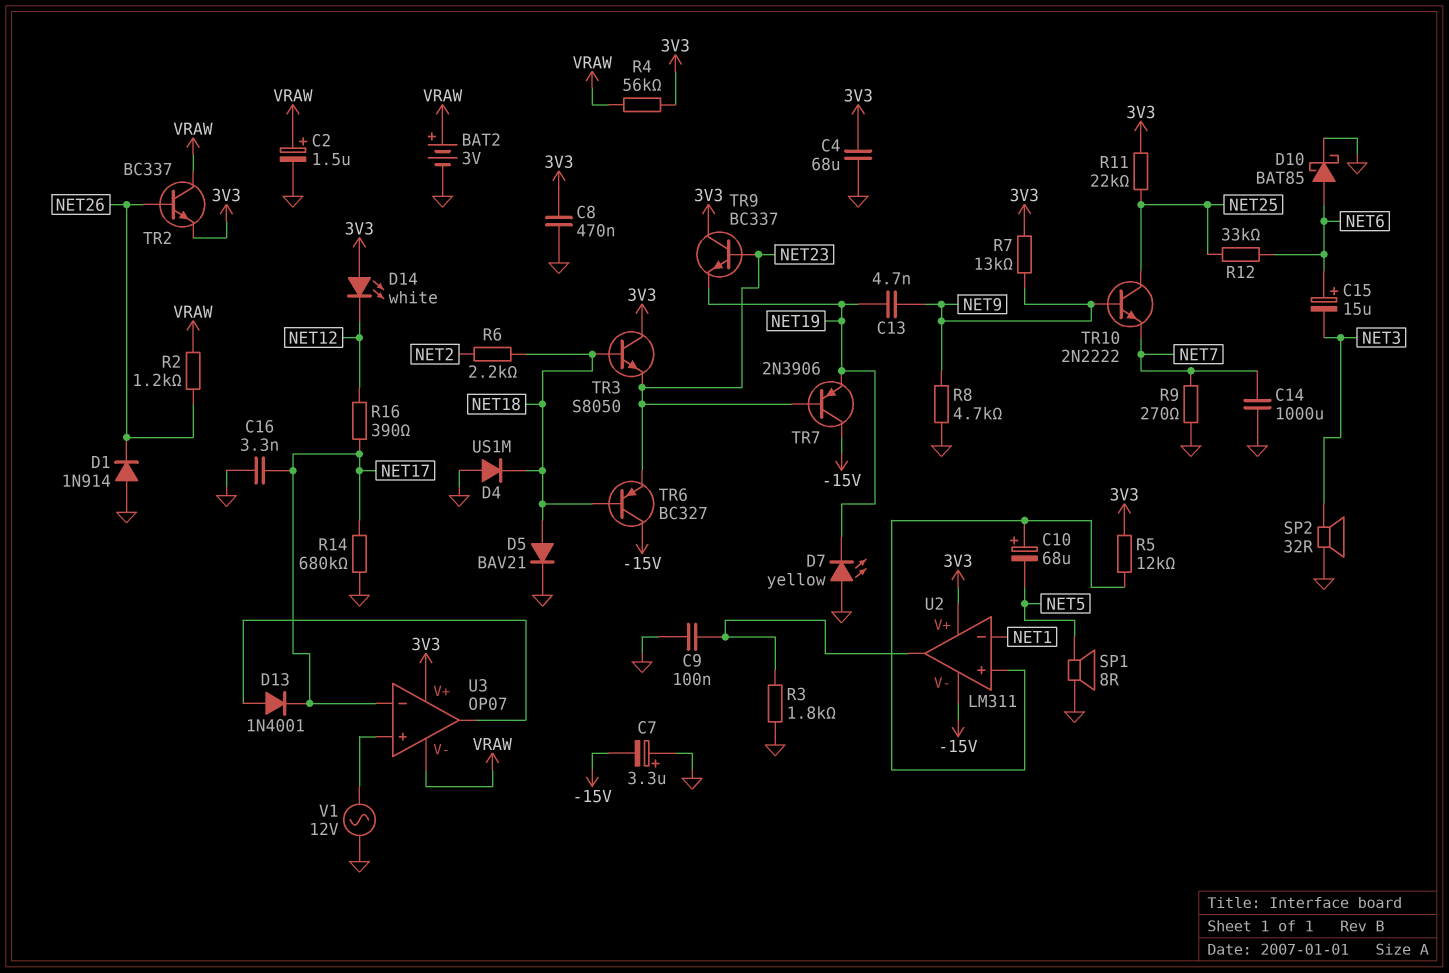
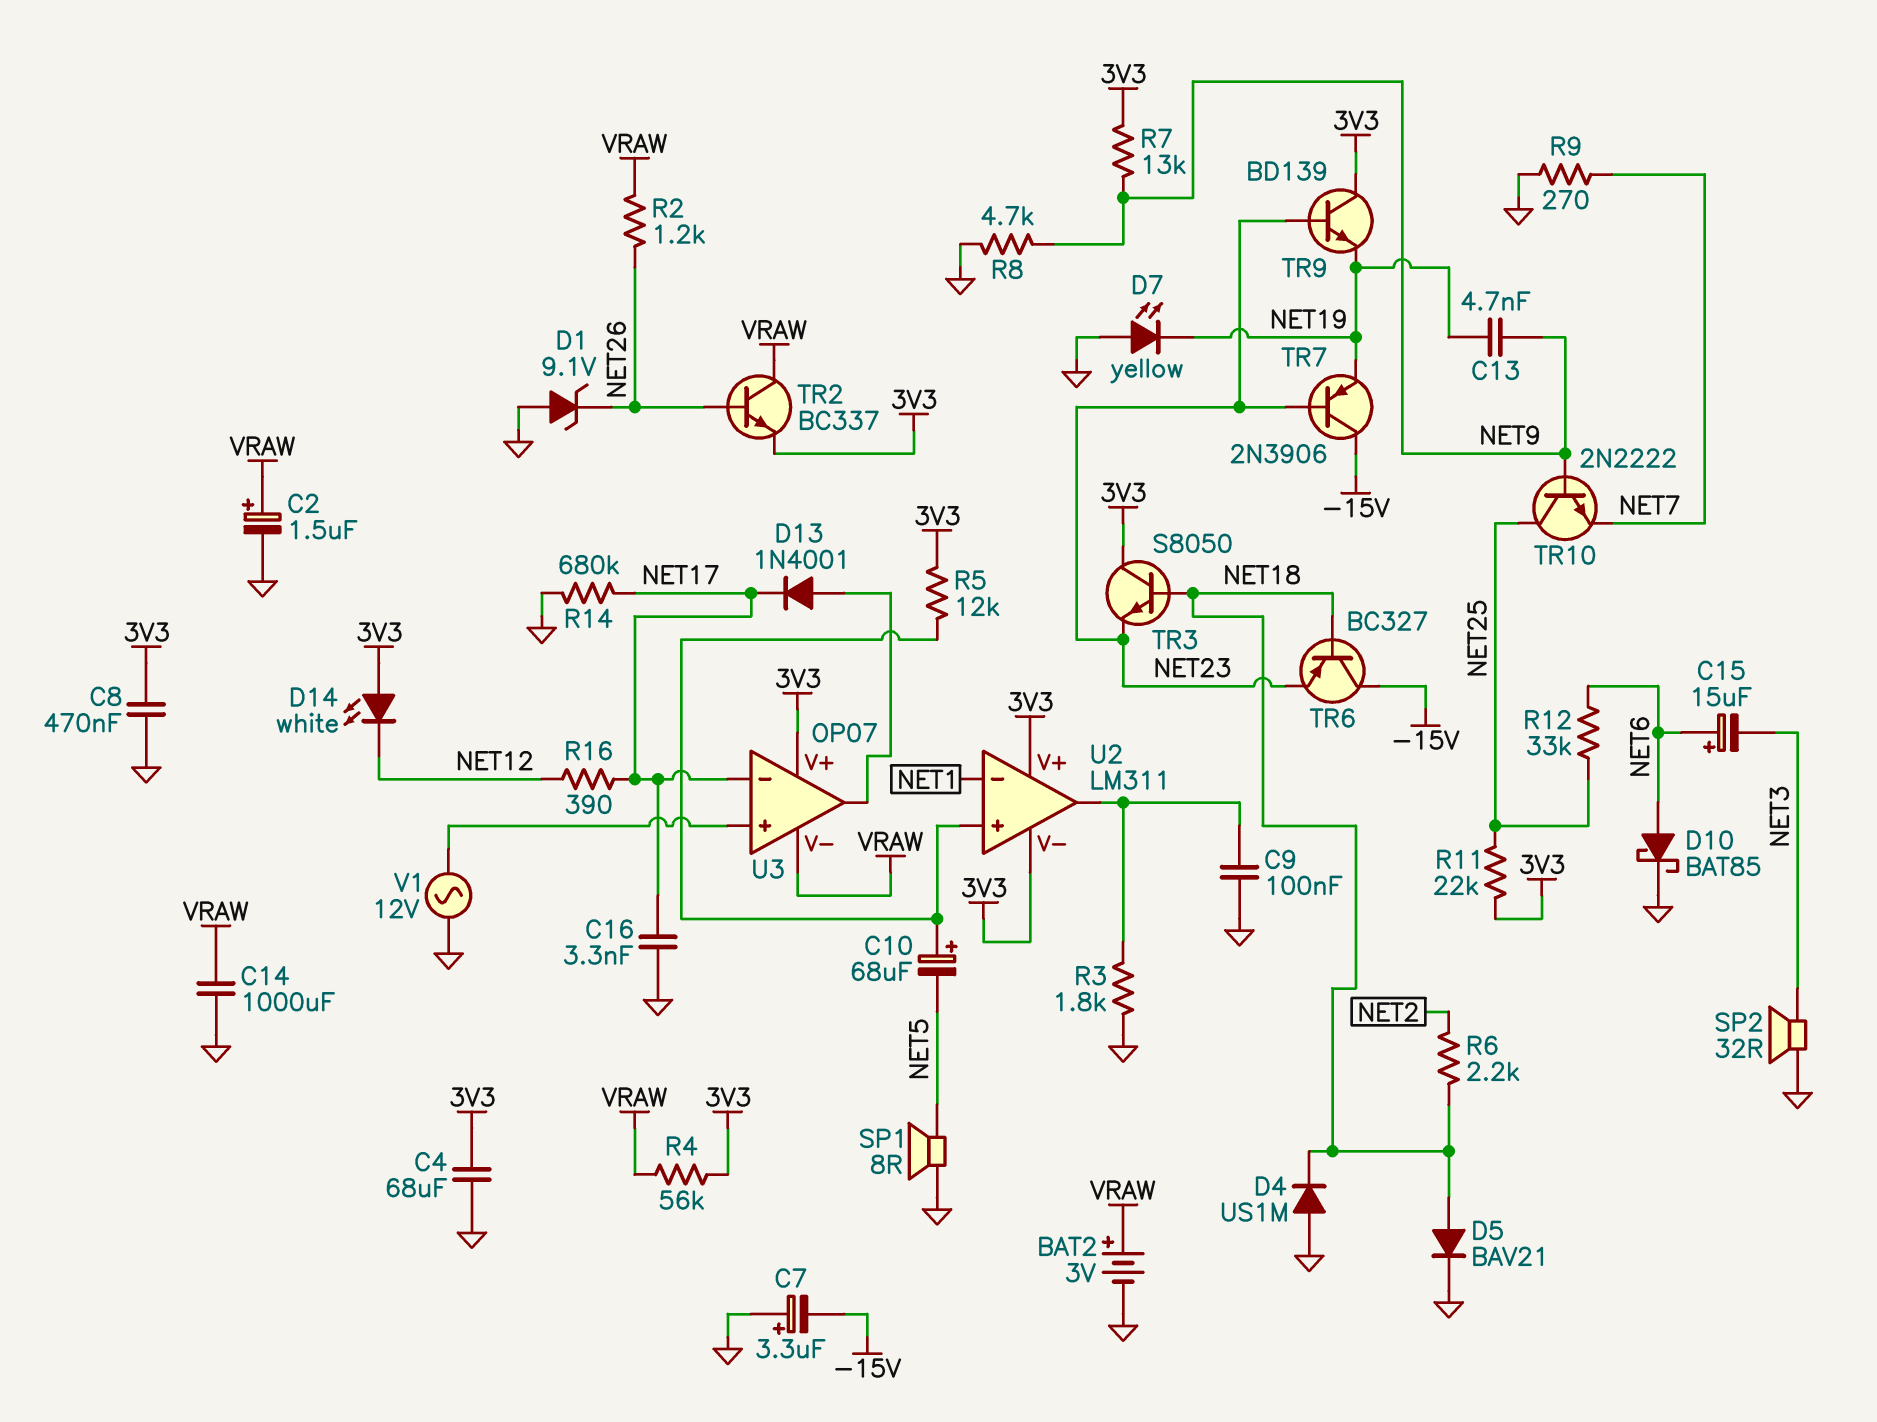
C14: 1000uF (GND, NET7) -> 1000uF (GND, VRAW)
D1: diode 1N914 (A GND, K NET26) -> zener 9.1V (A GND, K NET26)
TR9: NPN BC337 (B NET23, C 3V3, E NET19) -> NPN BD139 (B NET23, C 3V3, E NET19)
U2 pin V-: -15V -> 3V3

